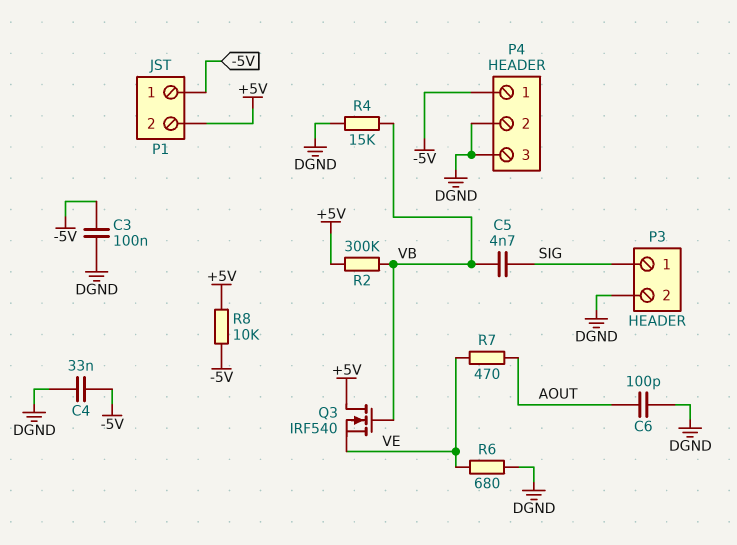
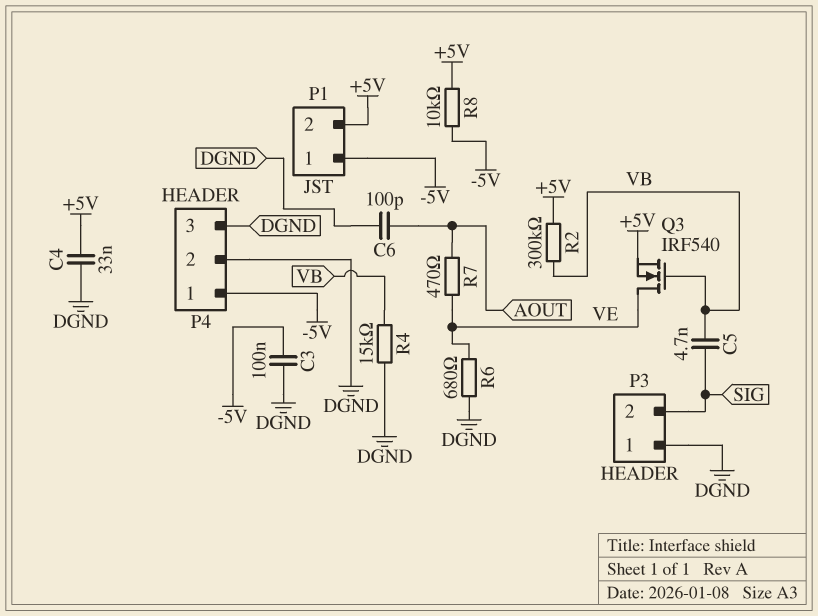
C4: 33nF (-5V, DGND) -> 33nF (+5V, DGND)
P3 pin 1: SIG -> DGND
P3 pin 2: DGND -> SIG
Q3: NMOS IRF540 (G VB, D +5V, S VE) -> NMOS IRF540 (G VB, D VE, S +5V)

